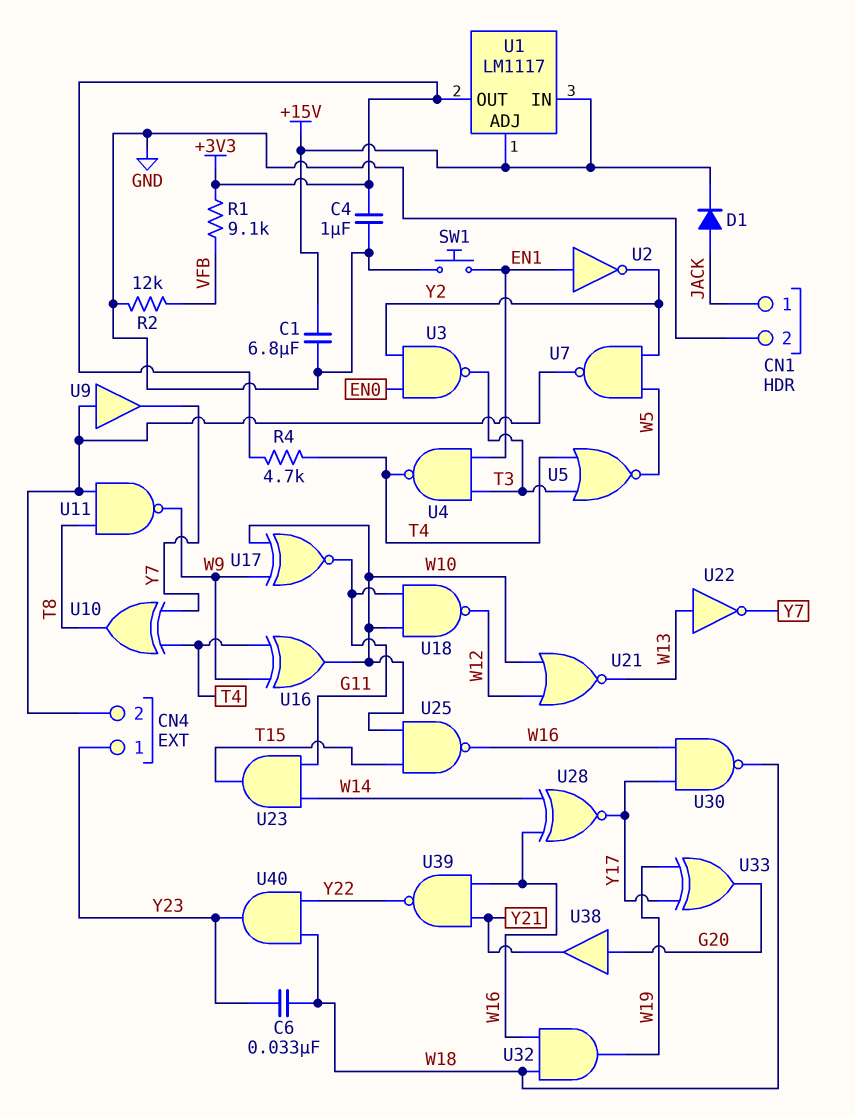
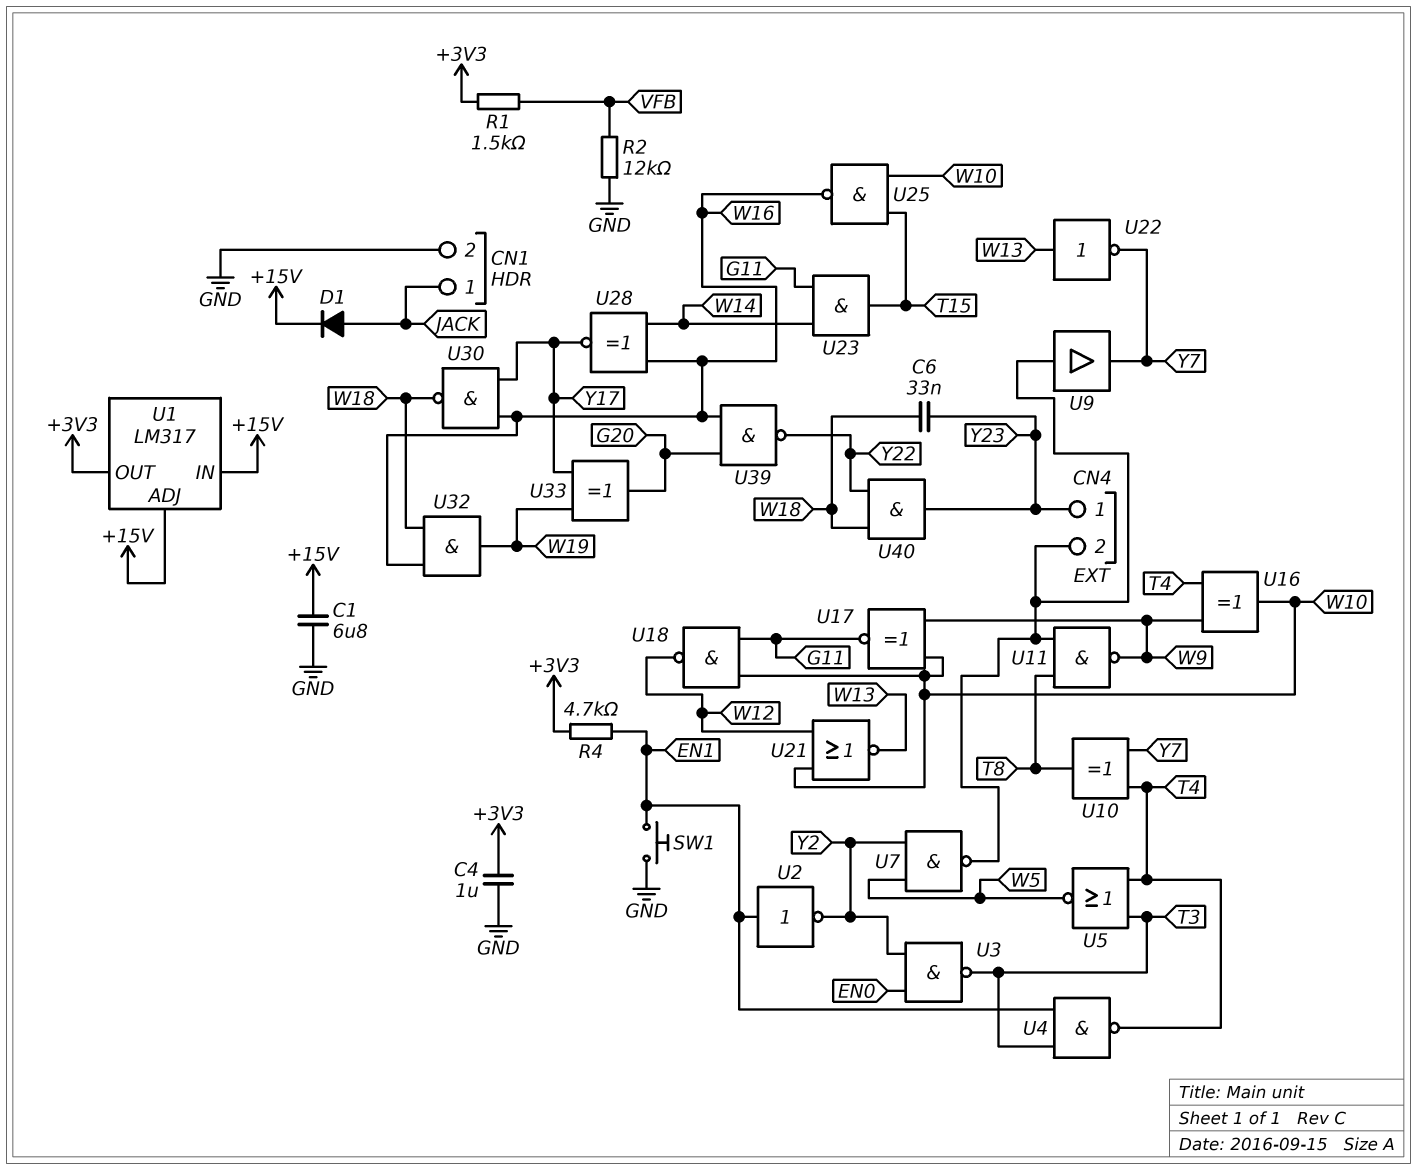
R1: 9.1k (+3V3, VFB) -> 1.5k (+3V3, VFB)
R4: 4.7k (+3V3, T4) -> 4.7k (+3V3, EN1)
U1: LM1117 -> LM317
U38: buffer (in G20, out Y21) -> none
U39: NAND (in W16, in Y21, out Y22) -> NAND (in G20, in W16, out Y22)

